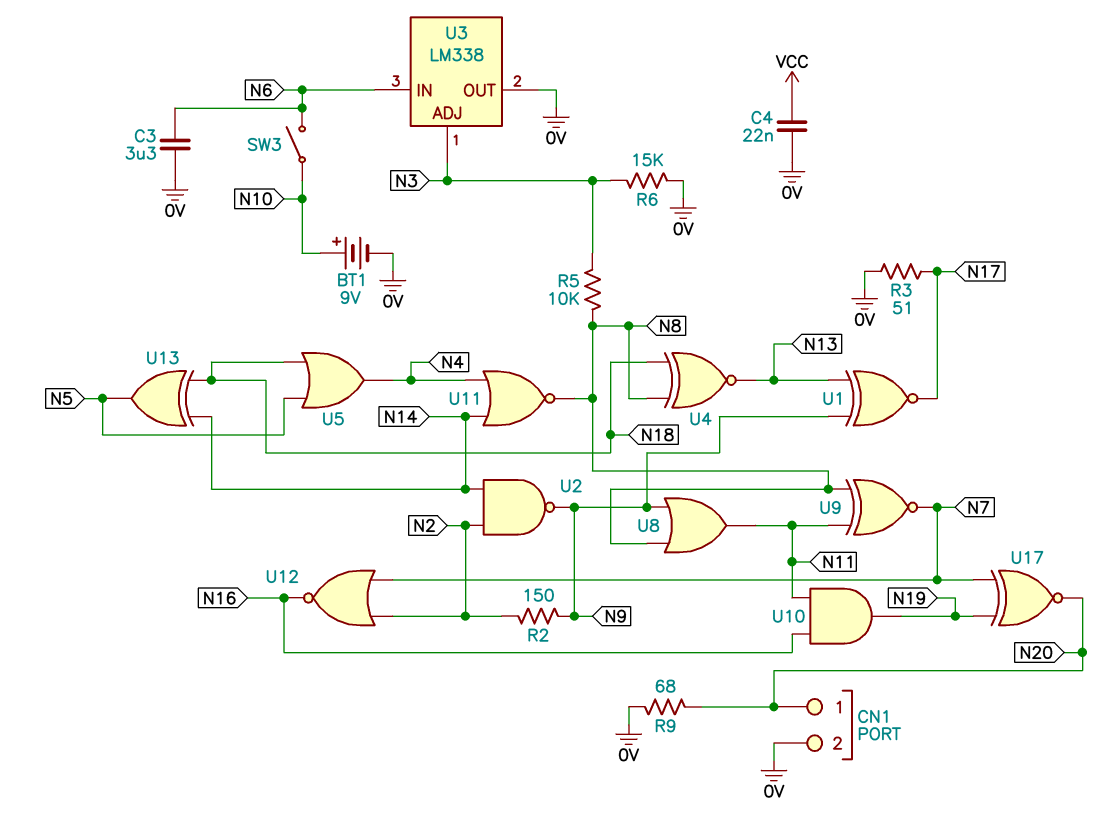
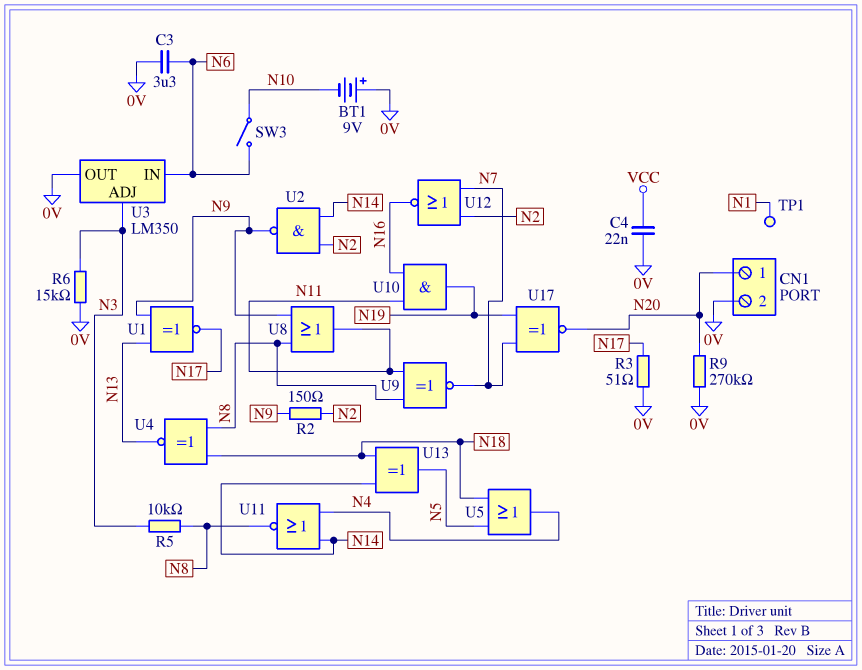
BT1: 9V (plus N10, minus 0V) -> 9V (plus 0V, minus N10)
R9: 68 (0V, N20) -> 270k (0V, N20)
TP1: none -> test point (N1)
U3: LM338 -> LM350

